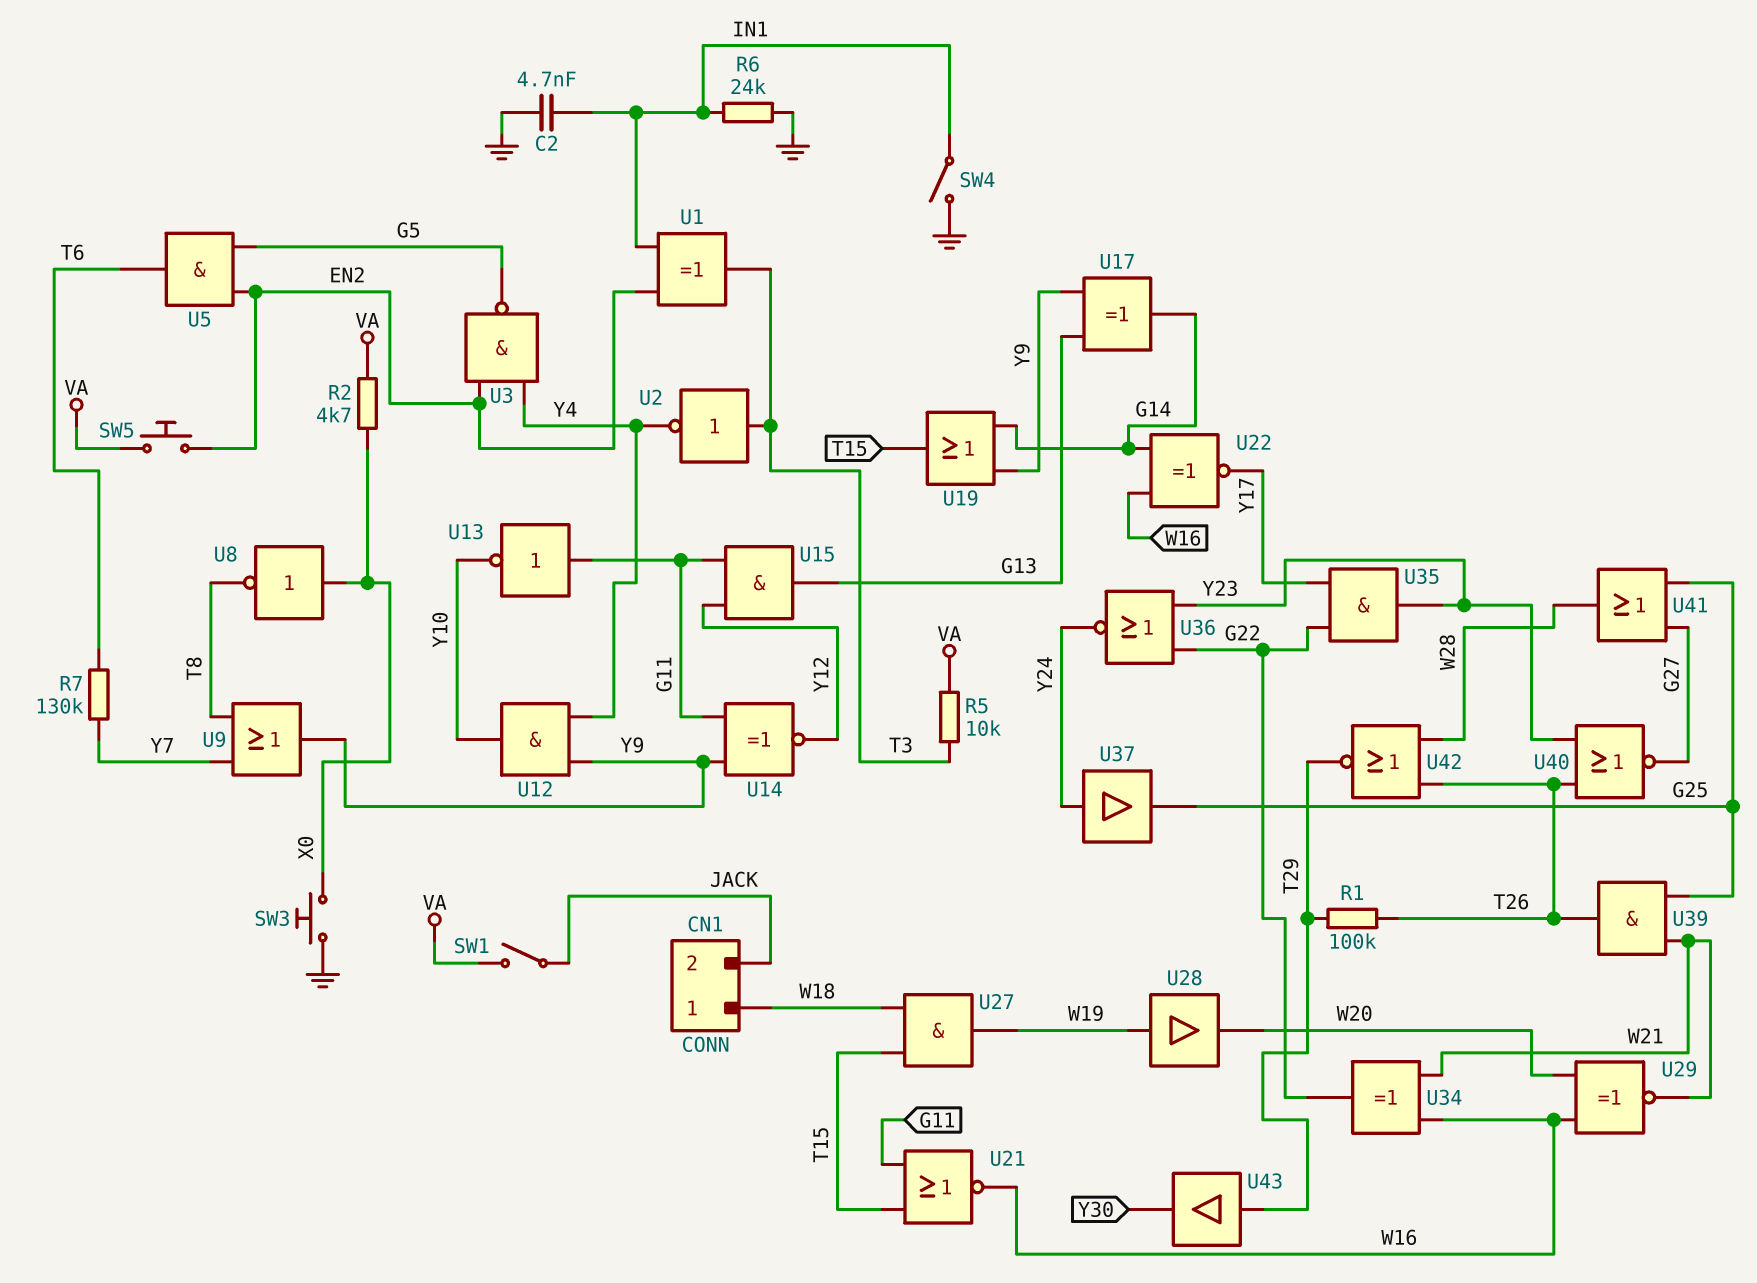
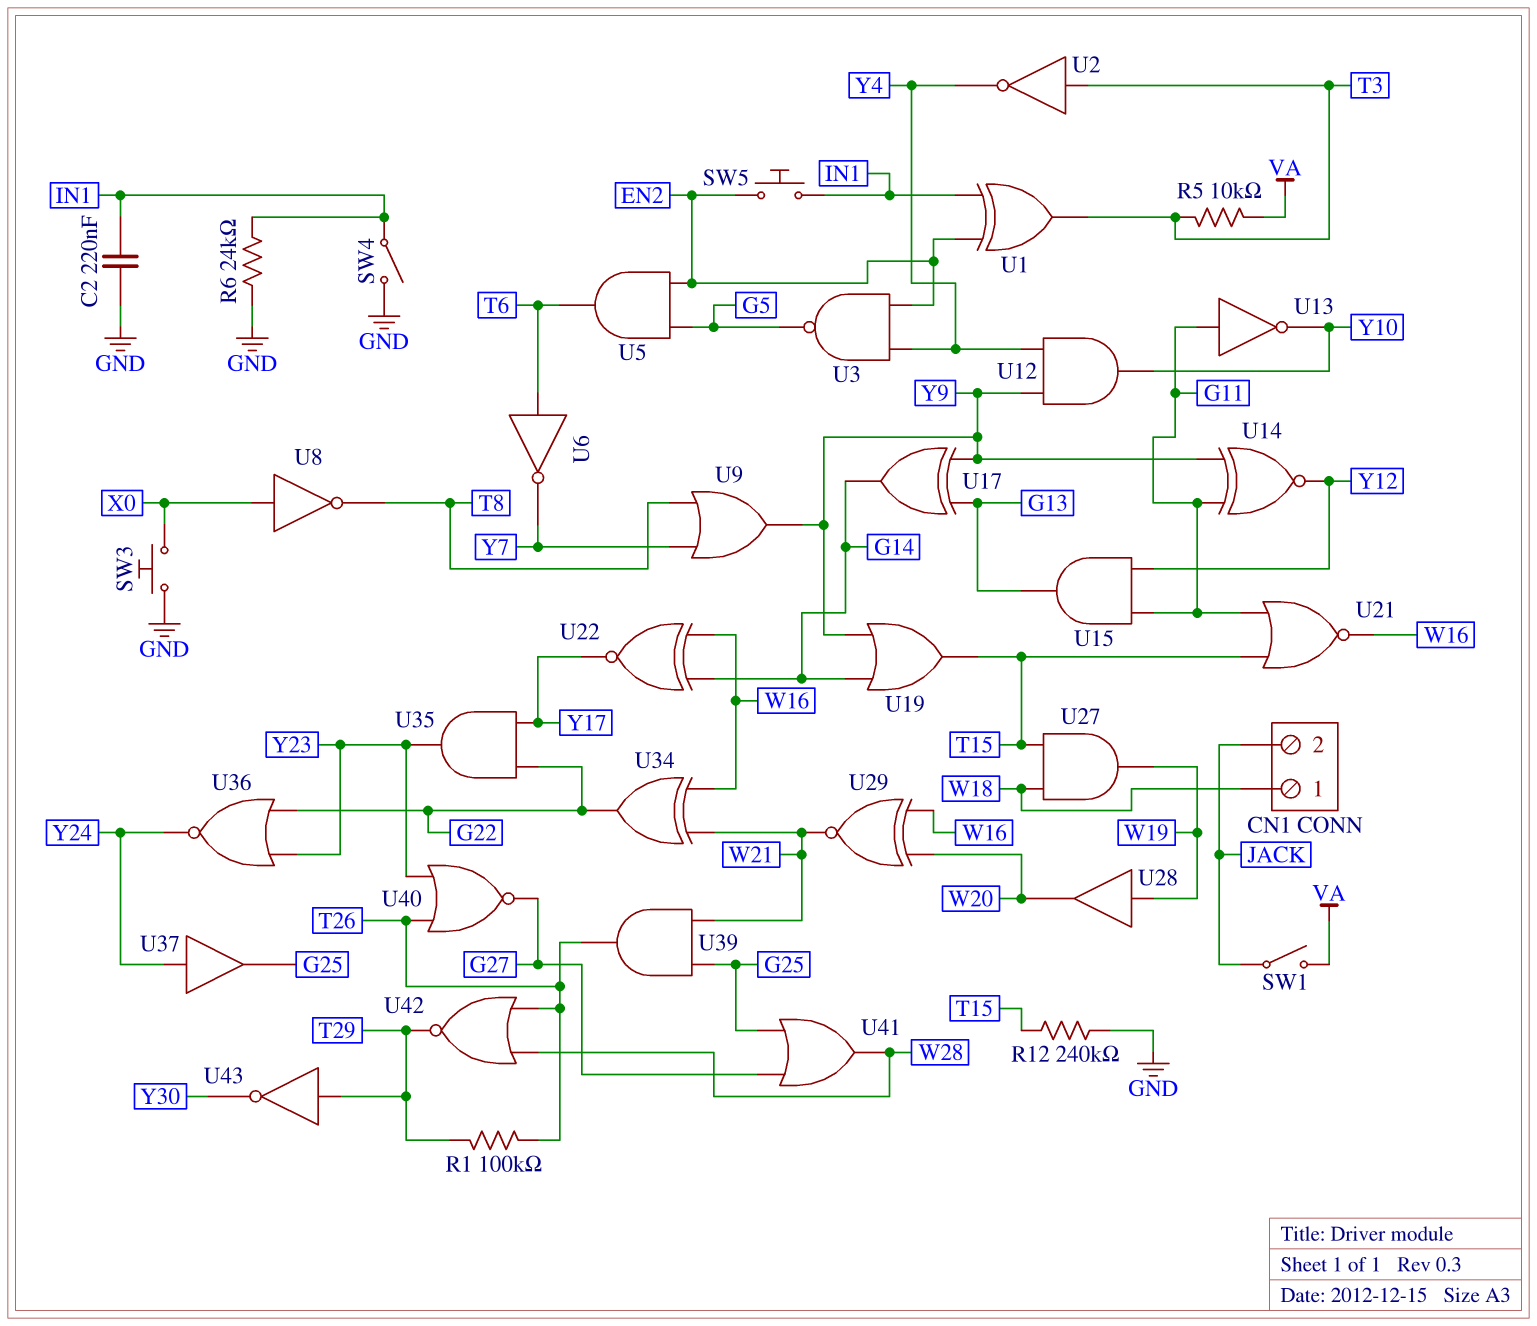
C2: 4.7nF (GND, IN1) -> 220nF (GND, IN1)
R2: 4.7k (VA, X0) -> none
R7: 130k (T6, Y7) -> none
R12: none -> 240k (GND, T15)
SW5: button (EN2, VA) -> button (EN2, IN1)
U6: none -> NOT (in T6, out Y7)
U43: buffer (in T29, out Y30) -> NOT (in T29, out Y30)

